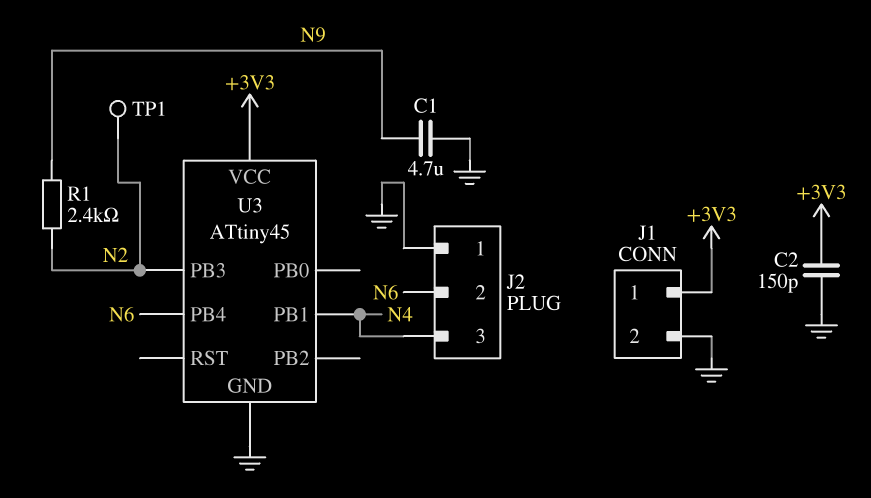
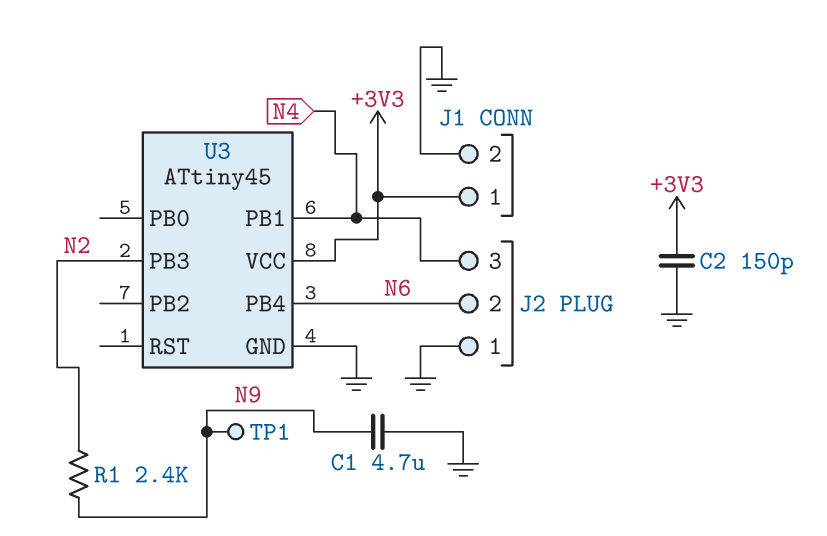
TP1: test point (N2) -> test point (N9)

